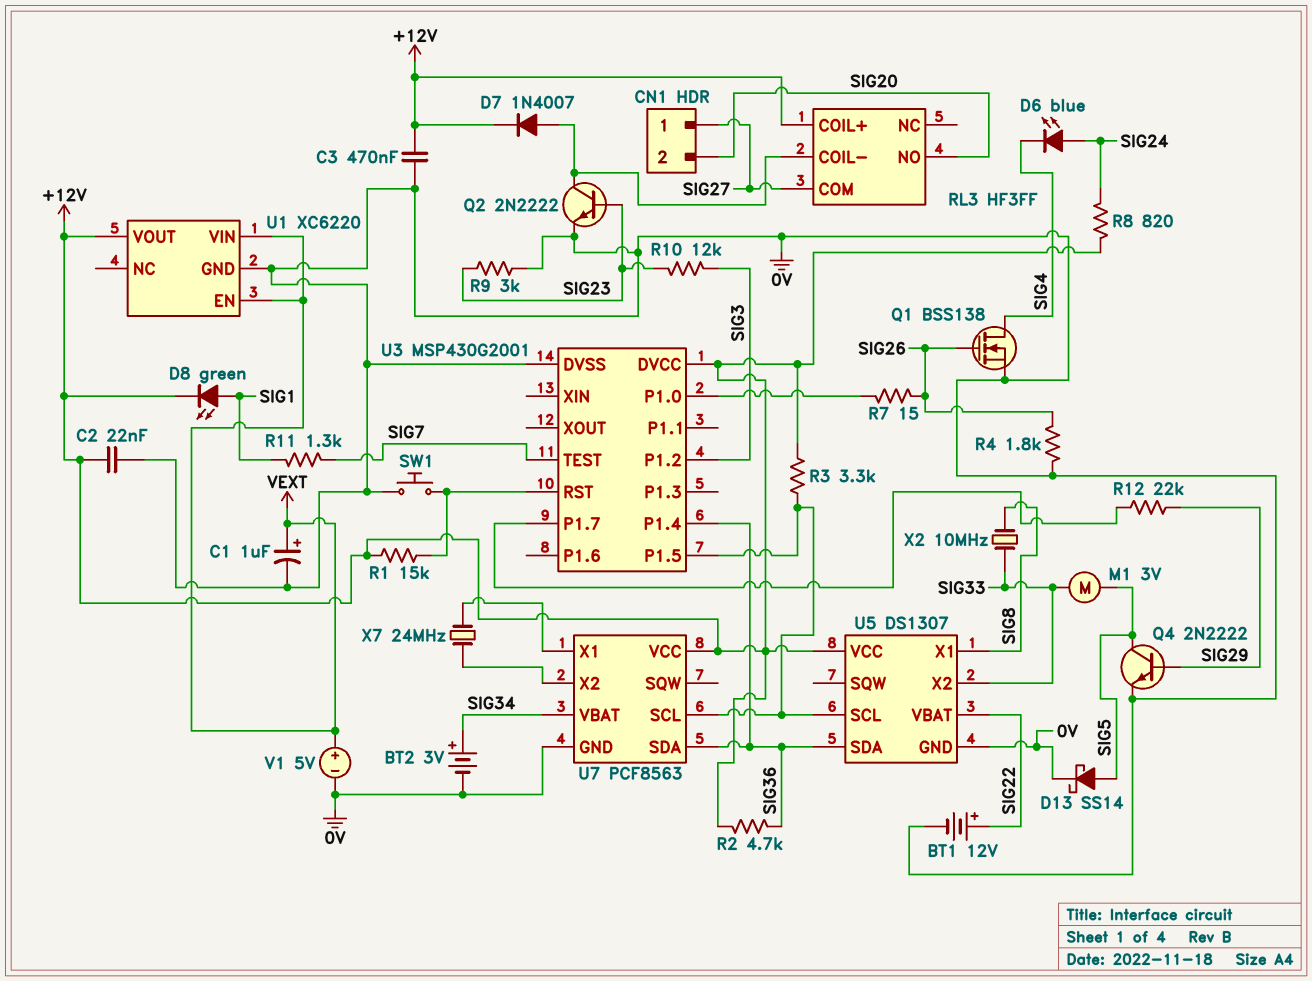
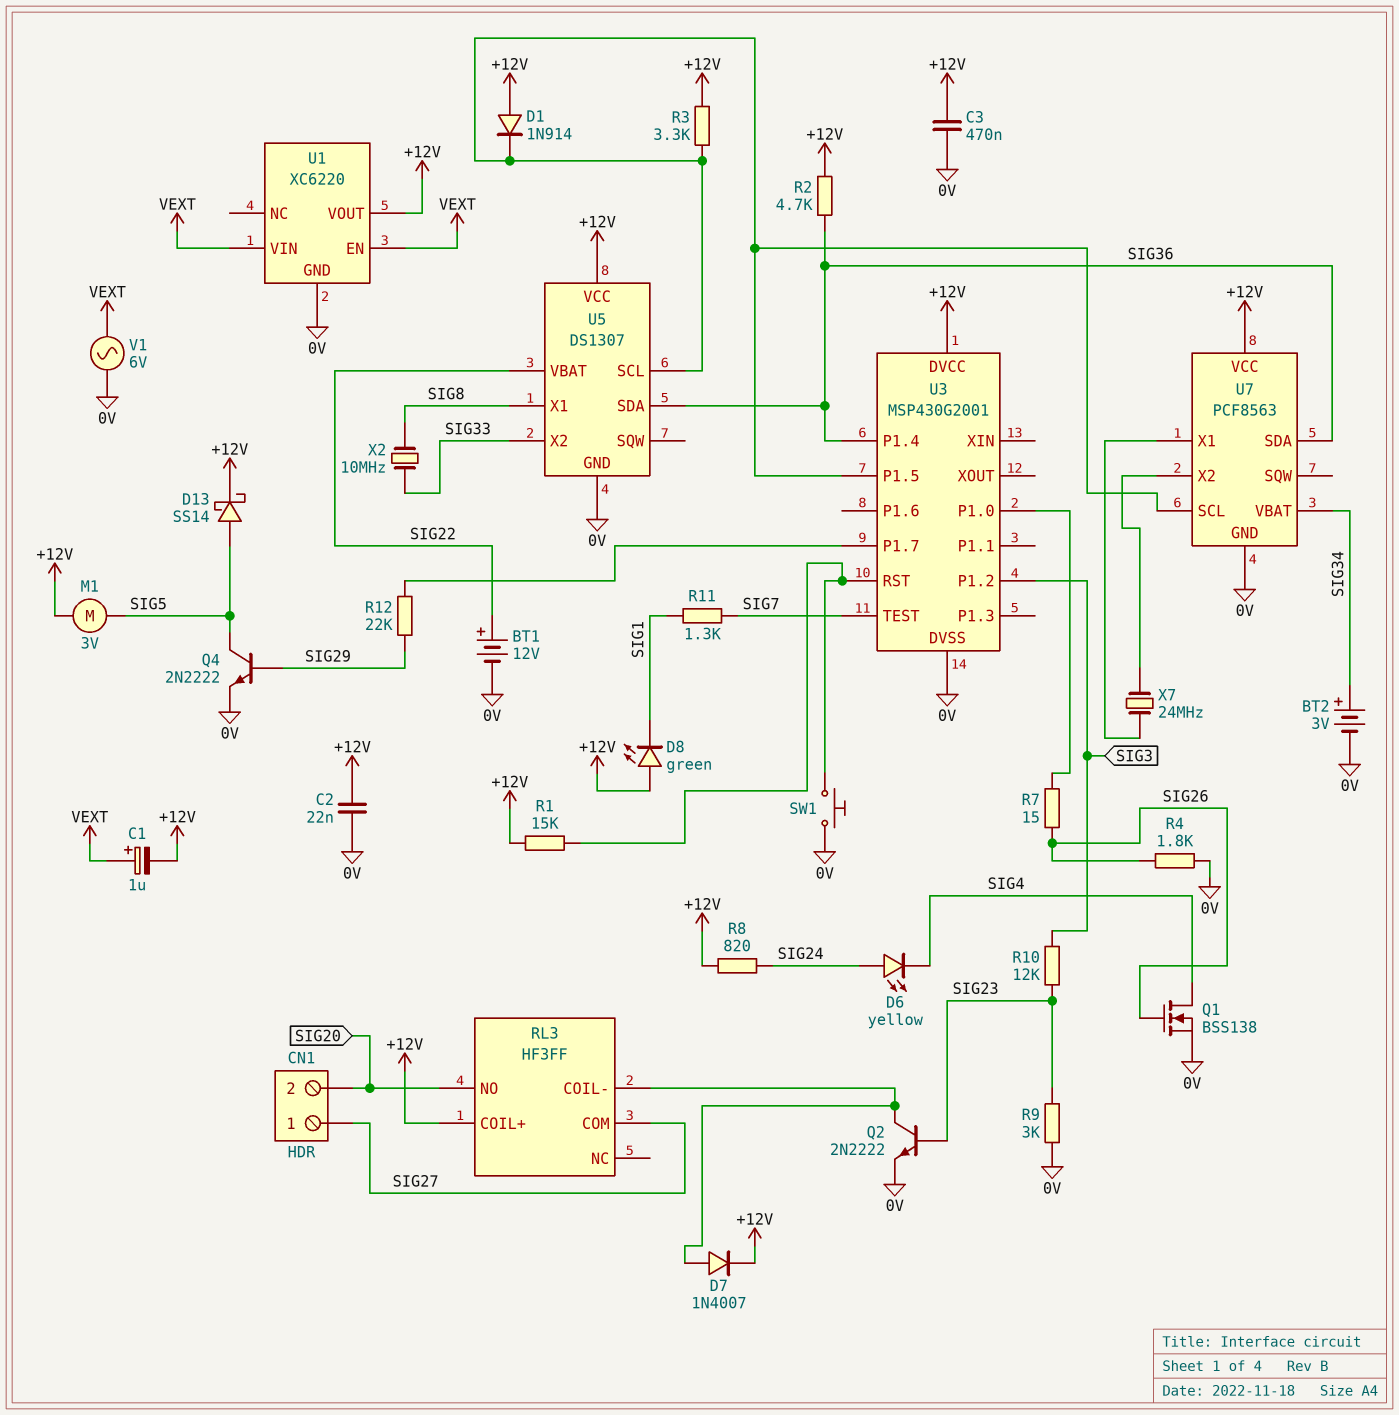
C1: 1uF (plus VEXT, minus 0V) -> 1uF (plus VEXT, minus +12V)
D1: none -> diode 1N914 (A +12V, K U3/P1.5)
D6: LED blue (A SIG24, K SIG4) -> LED yellow (A SIG24, K SIG4)
D8: LED green (A SIG1, K +12V) -> LED green (A +12V, K SIG1)
D13: schottky SS14 (A SIG5, K 0V) -> schottky SS14 (A SIG5, K +12V)
M1: motor 3V (SIG5, SIG33) -> motor 3V (+12V, SIG5)
V1: 5V (plus VEXT, minus 0V) -> AC 6V (0V, VEXT)

